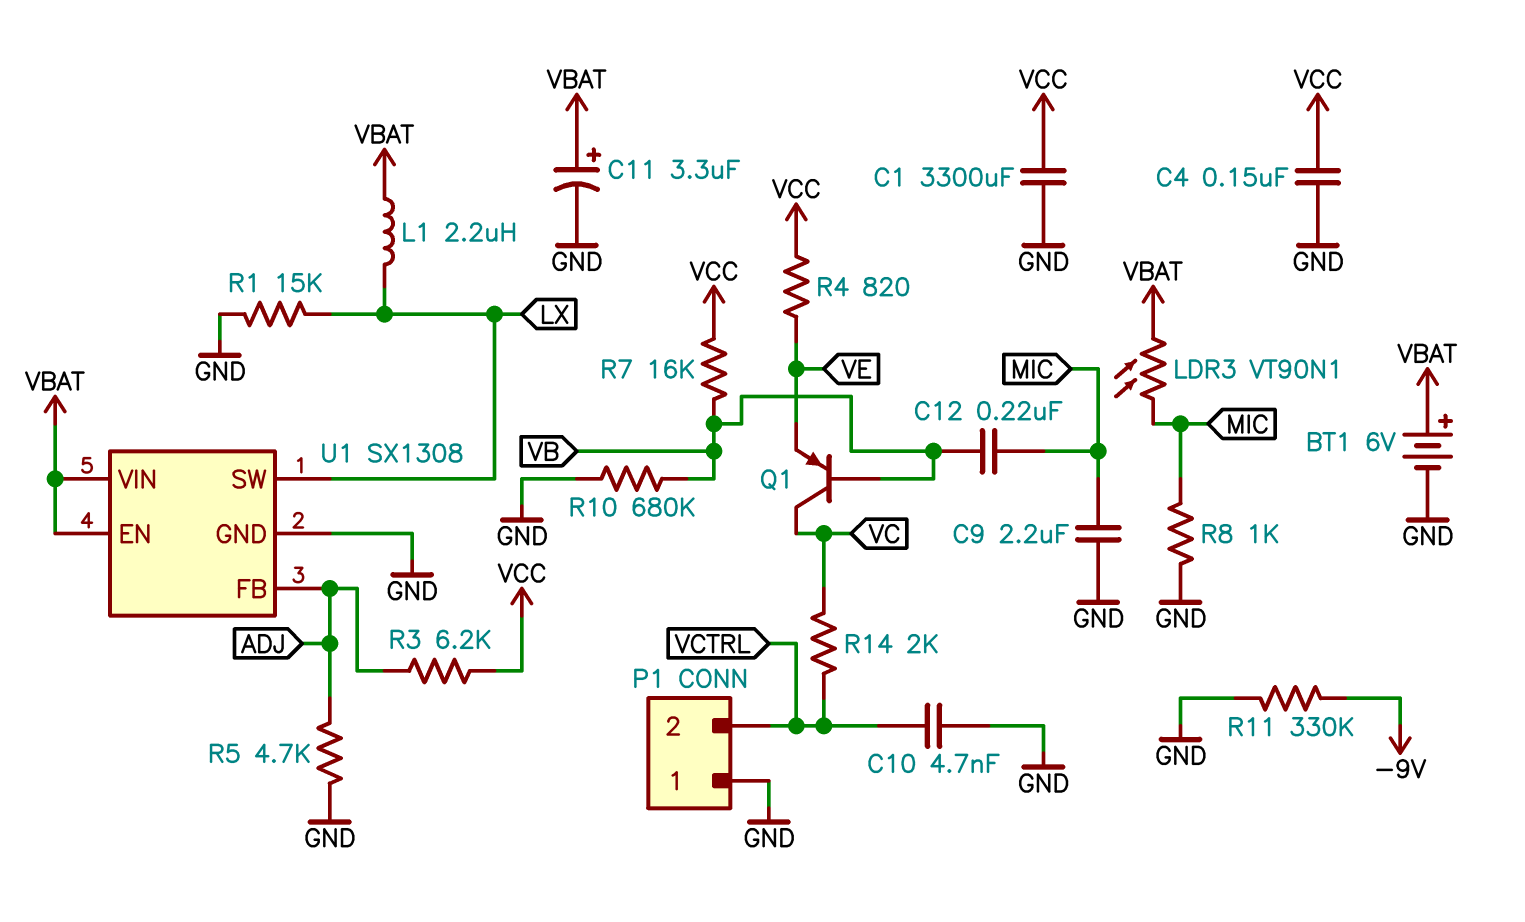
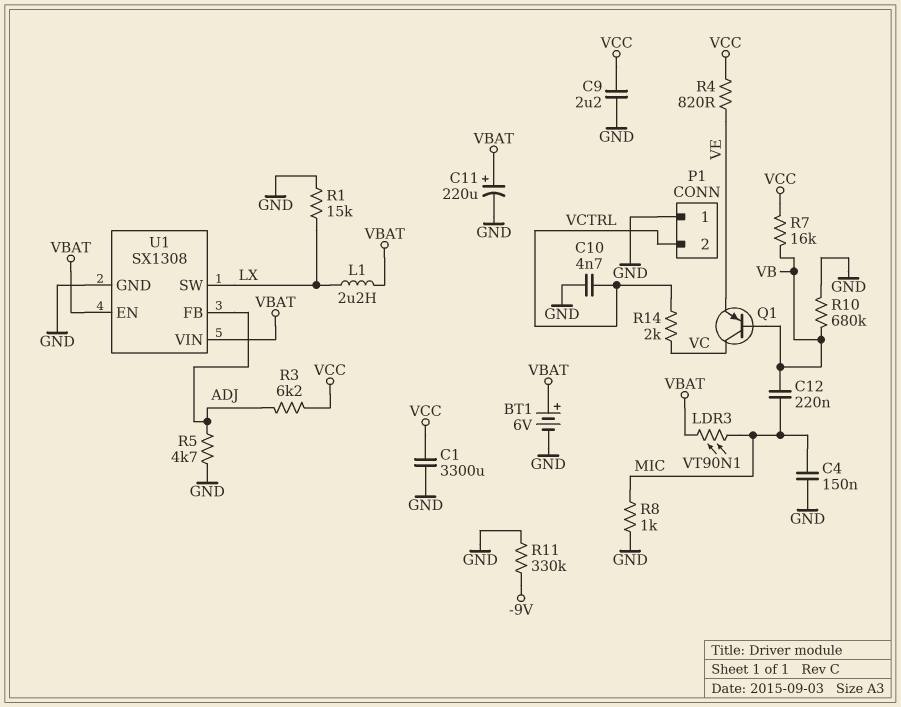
C4: 150nF (GND, VCC) -> 150nF (GND, MIC)
C9: 2.2uF (GND, MIC) -> 2.2uF (GND, VCC)
C11: 3.3uF (plus VBAT, minus GND) -> 220uF (plus VBAT, minus GND)

